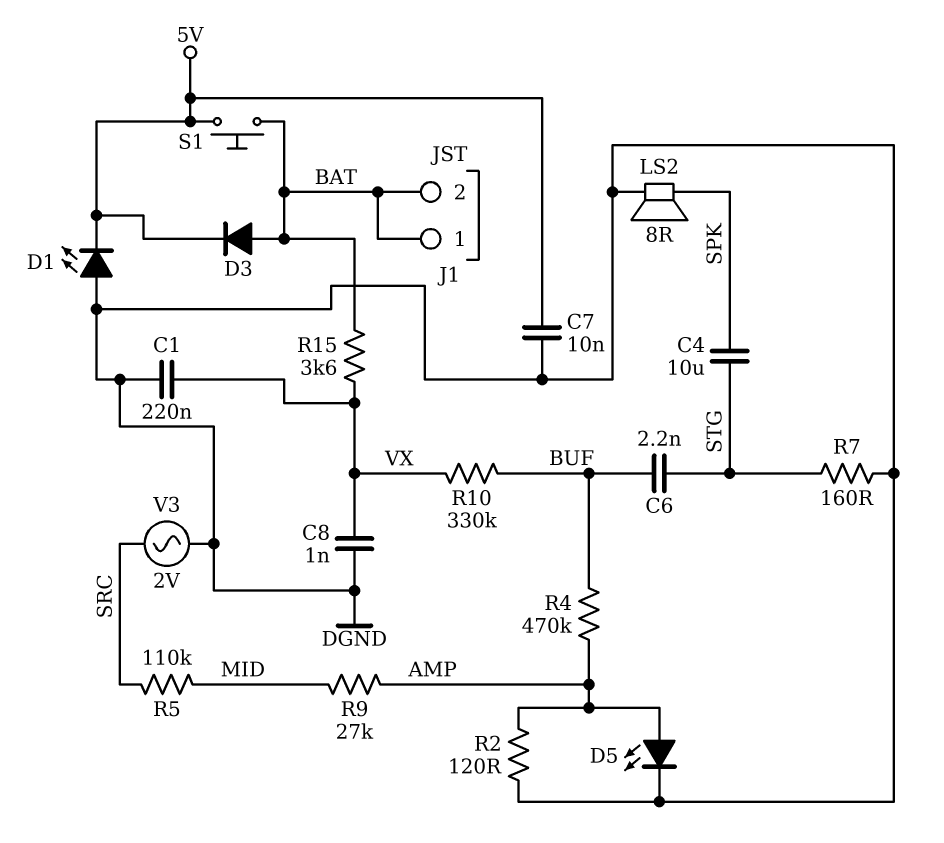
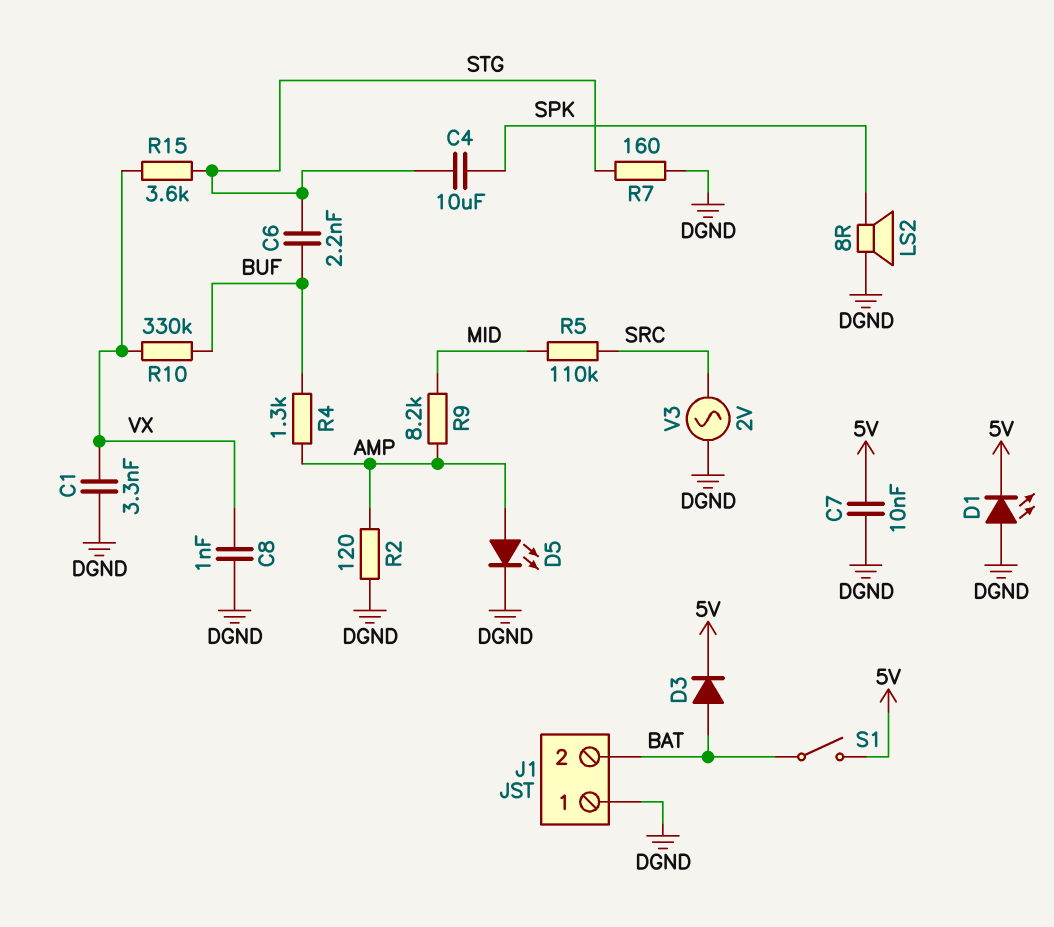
C1: 220nF (DGND, VX) -> 3.3nF (DGND, VX)
J1 pin 1: BAT -> DGND
R4: 470k (AMP, BUF) -> 1.3k (AMP, BUF)
R9: 27k (AMP, MID) -> 8.2k (AMP, MID)
R15: 3.6k (BAT, VX) -> 3.6k (STG, VX)
S1: button (5V, BAT) -> switch (5V, BAT)

